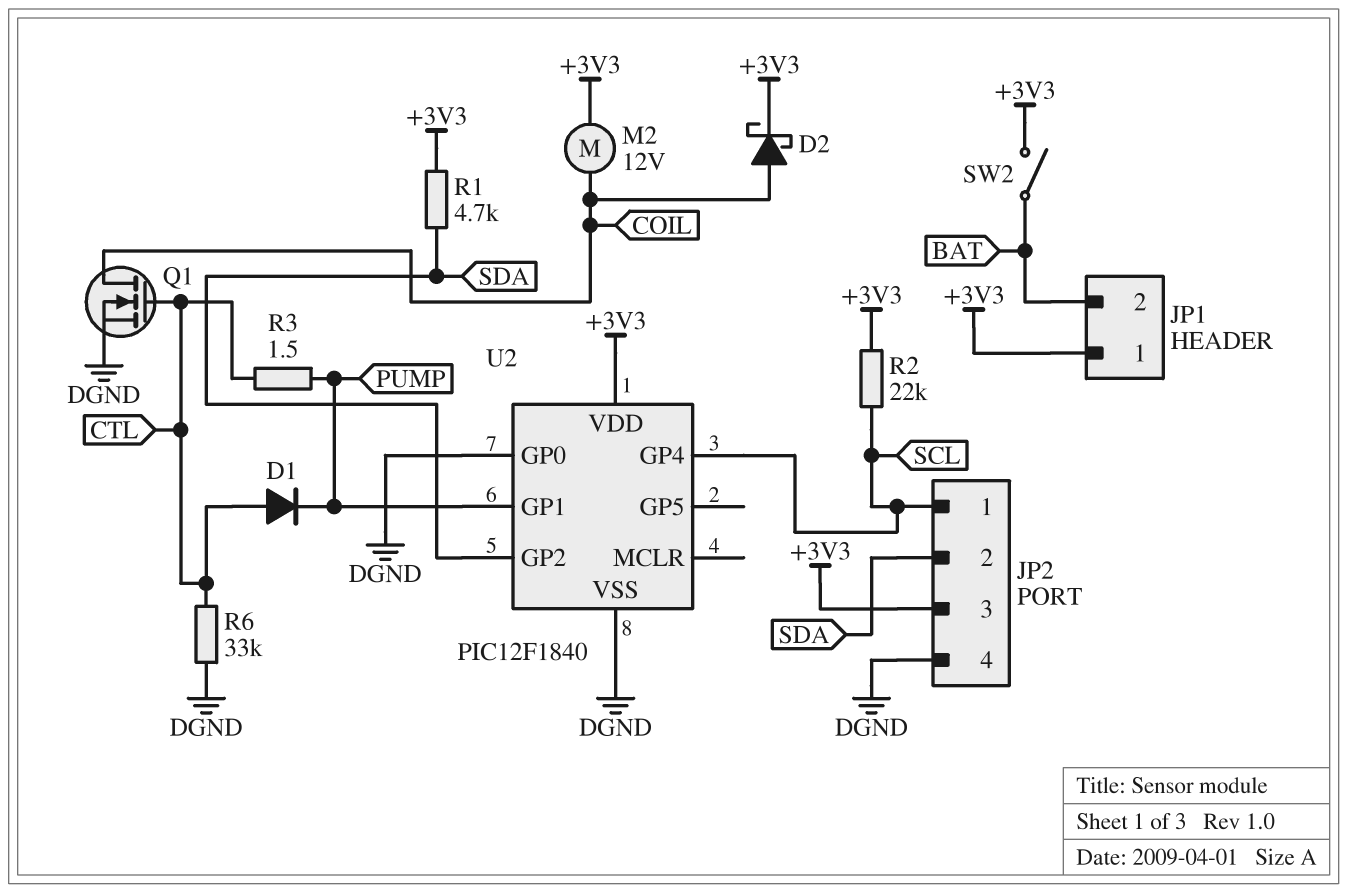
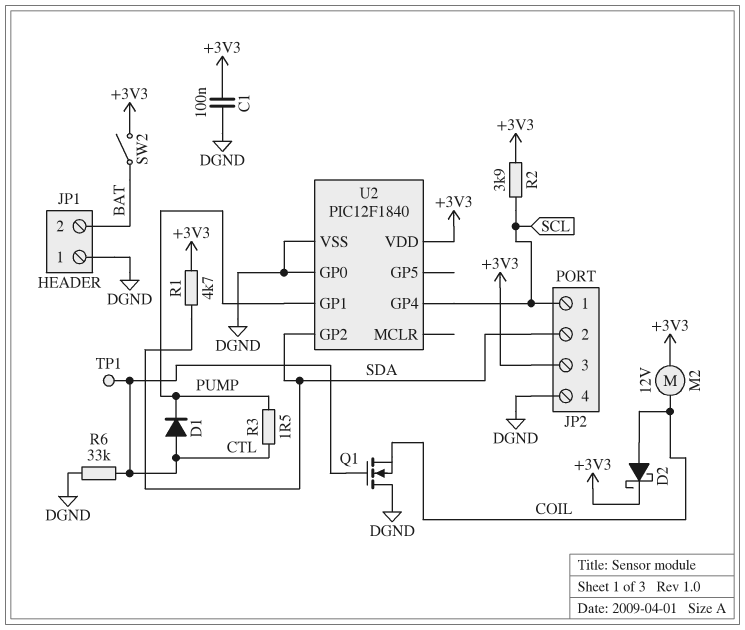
C1: none -> 100nF (+3V3, DGND)
JP1 pin 1: +3V3 -> DGND
Q1: NMOS (G CTL, D COIL, S DGND) -> NMOS (G CTL, D DGND, S COIL)
R2: 22k (+3V3, SCL) -> 3.9k (+3V3, SCL)
TP1: none -> test point (CTL)

